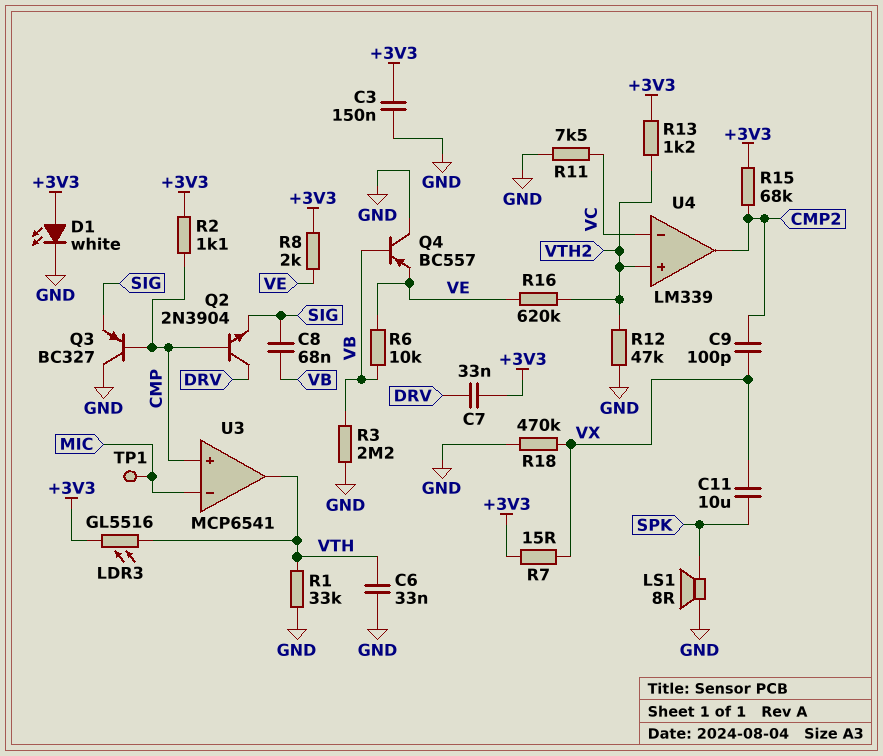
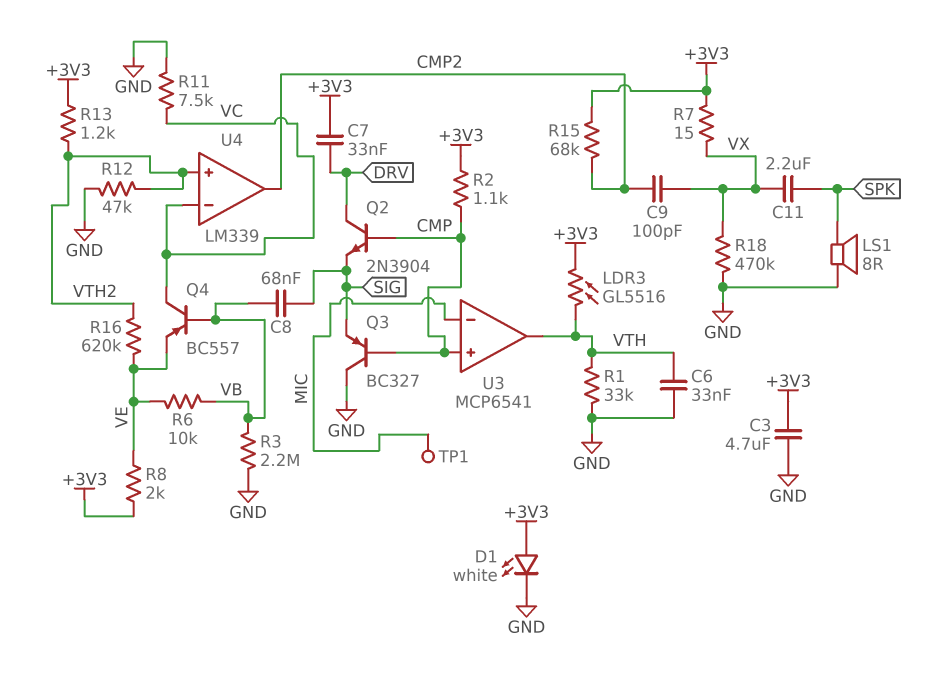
C3: 150nF (+3V3, GND) -> 4.7uF (+3V3, GND)
C11: 10uF (SPK, VX) -> 2.2uF (SPK, VX)
Q4: PNP BC557 (B VB, C GND, E VE) -> PNP BC557 (B VB, C VC, E VE)

